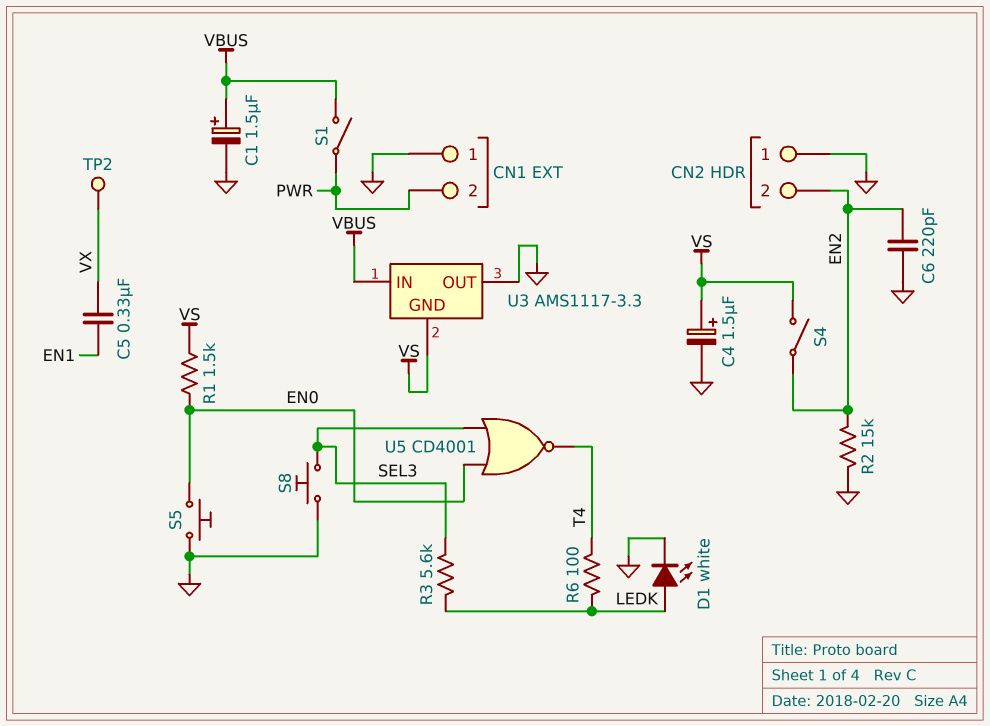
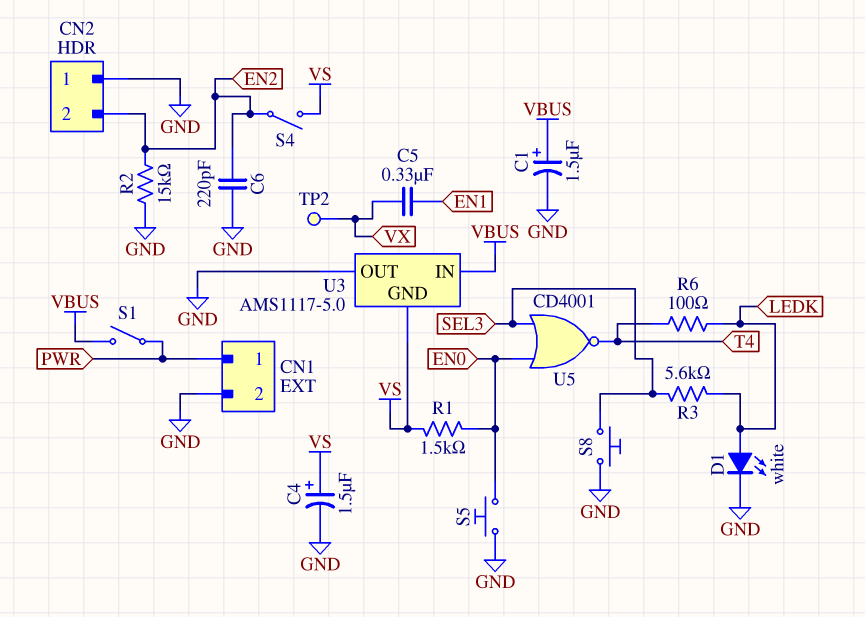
CN1 pin 1: GND -> PWR
CN1 pin 2: PWR -> GND
U3: AMS1117-3.3 -> AMS1117-5.0

